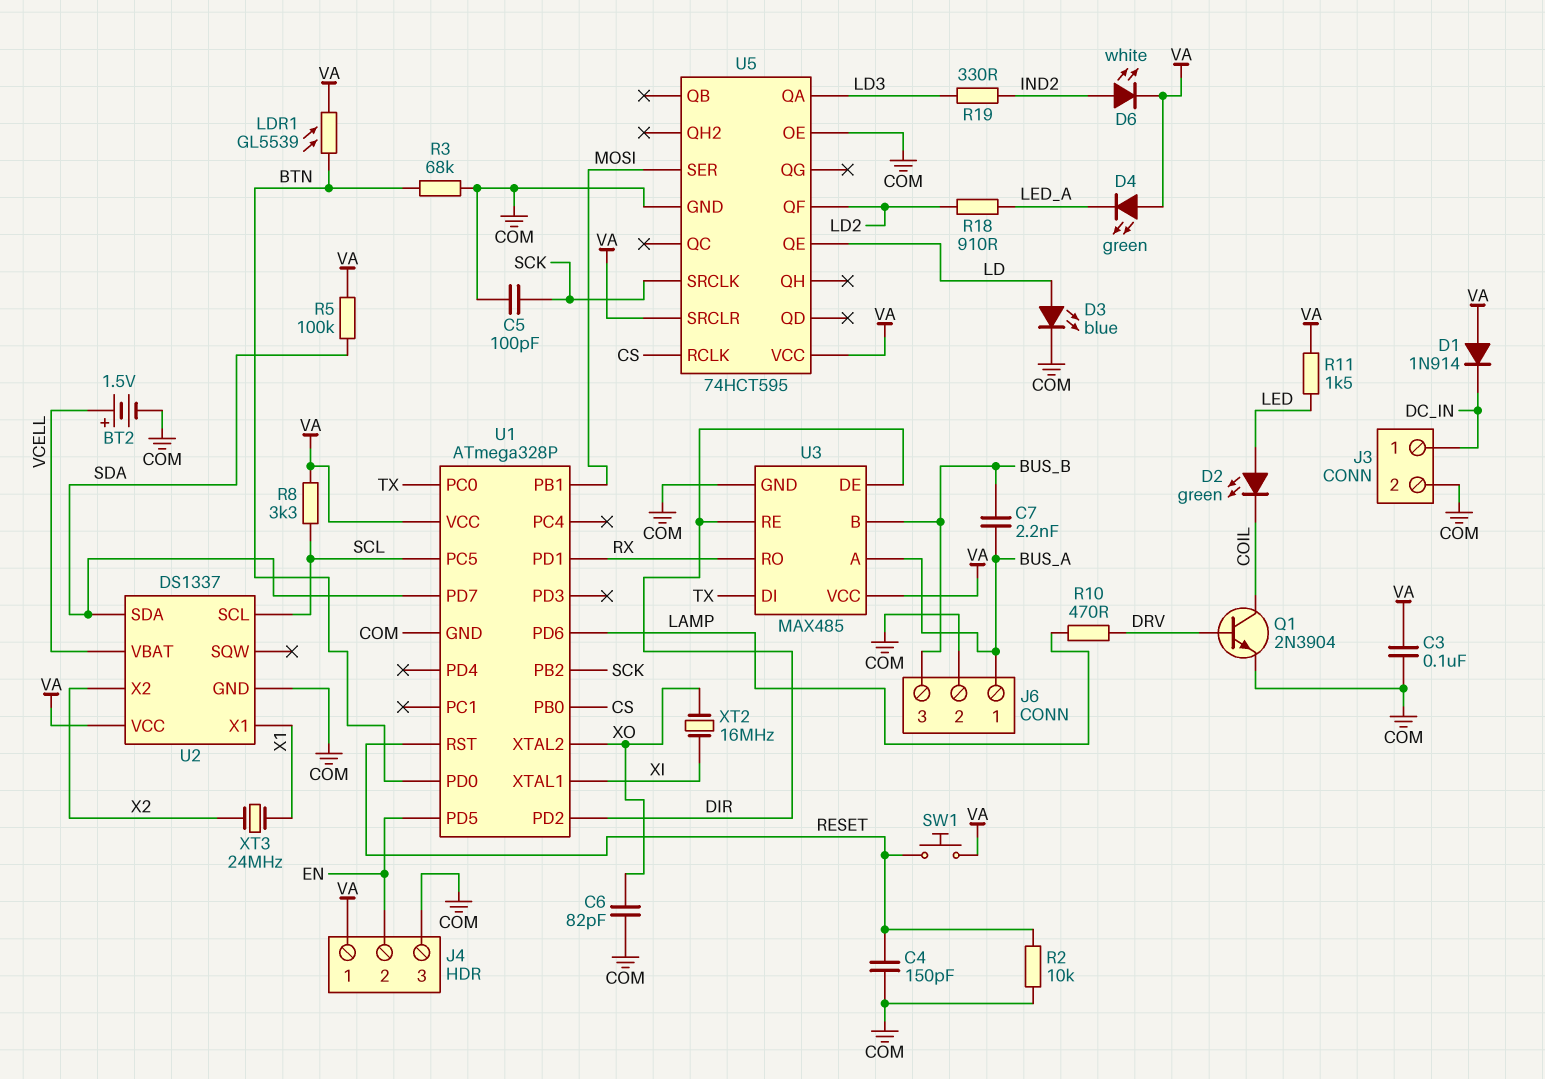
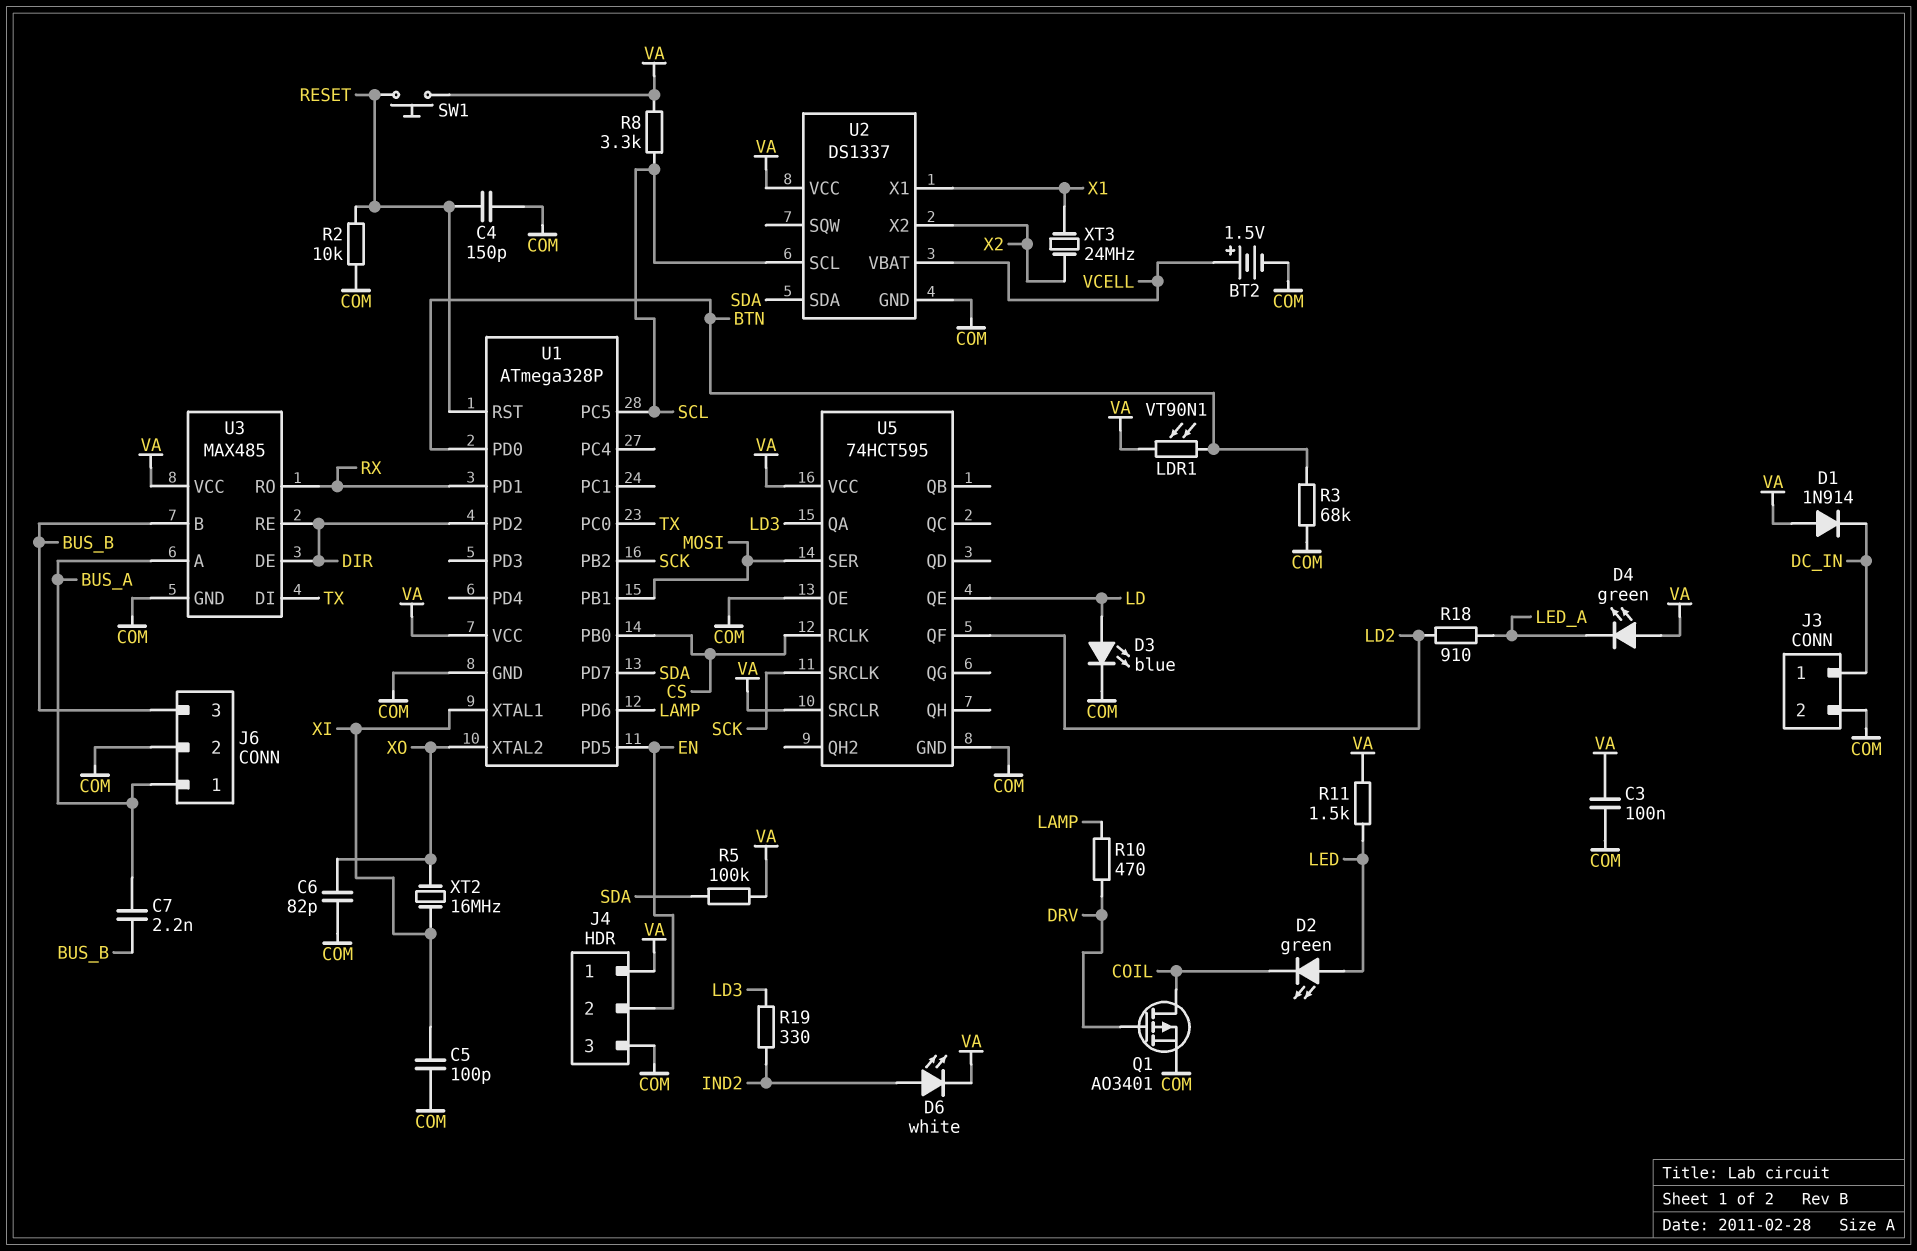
C5: 100pF (COM, SCK) -> 100pF (COM, XI)
LDR1: GL5539 (BTN, VA) -> VT90N1 (BTN, VA)
Q1: NPN 2N3904 (B DRV, C COIL, E COM) -> PMOS AO3401 (G DRV, D COIL, S COM)

